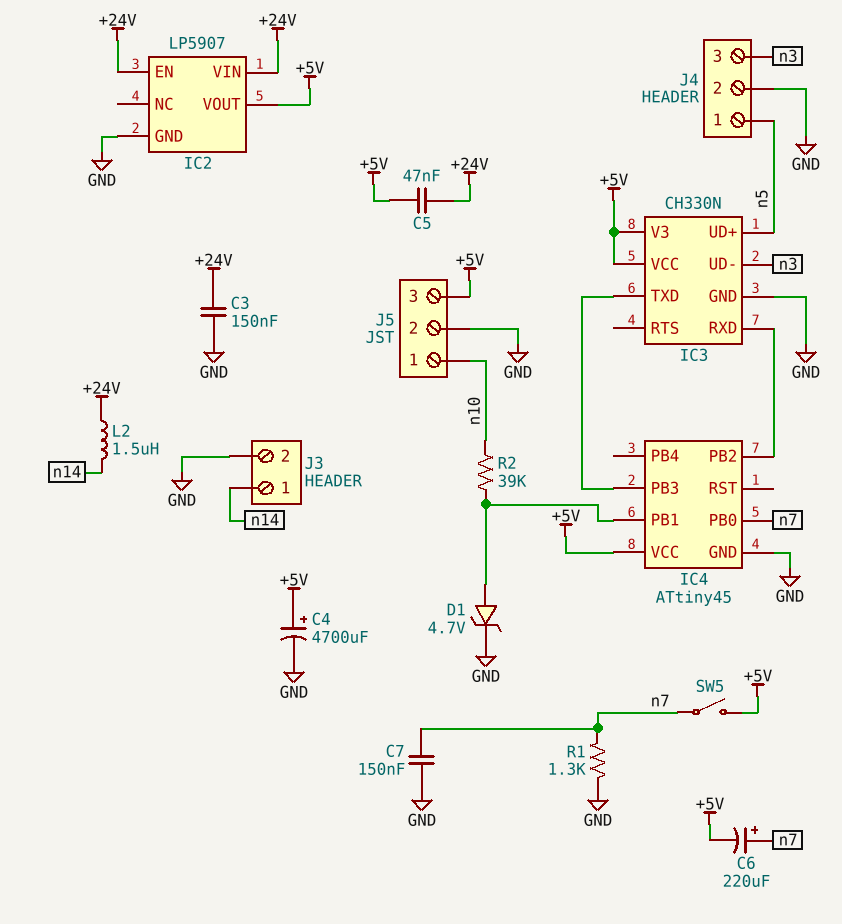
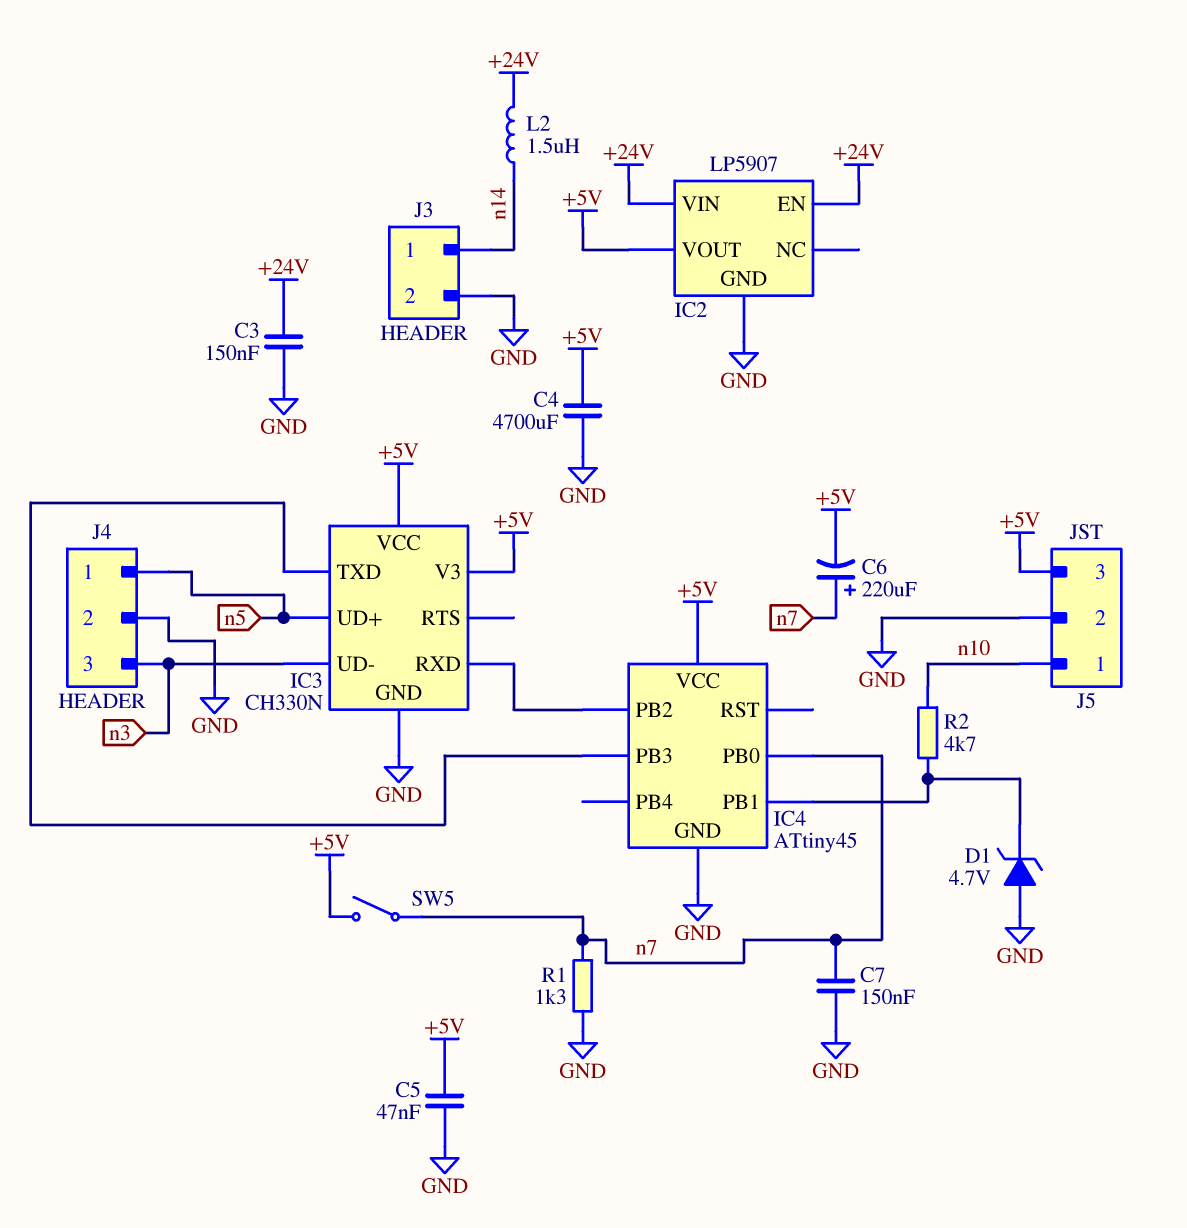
C4: 4700uF (plus +5V, minus GND) -> 4700uF (+5V, GND)
C5: 47nF (+5V, +24V) -> 47nF (+5V, GND)
D1: zener 4.7V (A IC4/PB1, K GND) -> zener 4.7V (A GND, K IC4/PB1)
R2: 39k (IC4/PB1, n10) -> 4.7k (IC4/PB1, n10)

